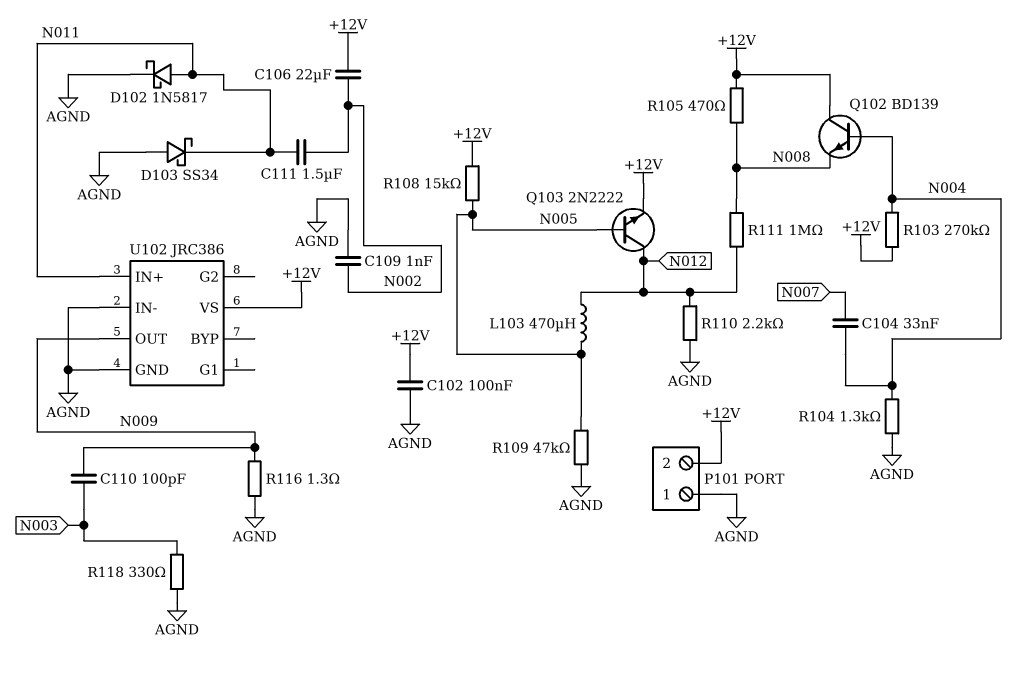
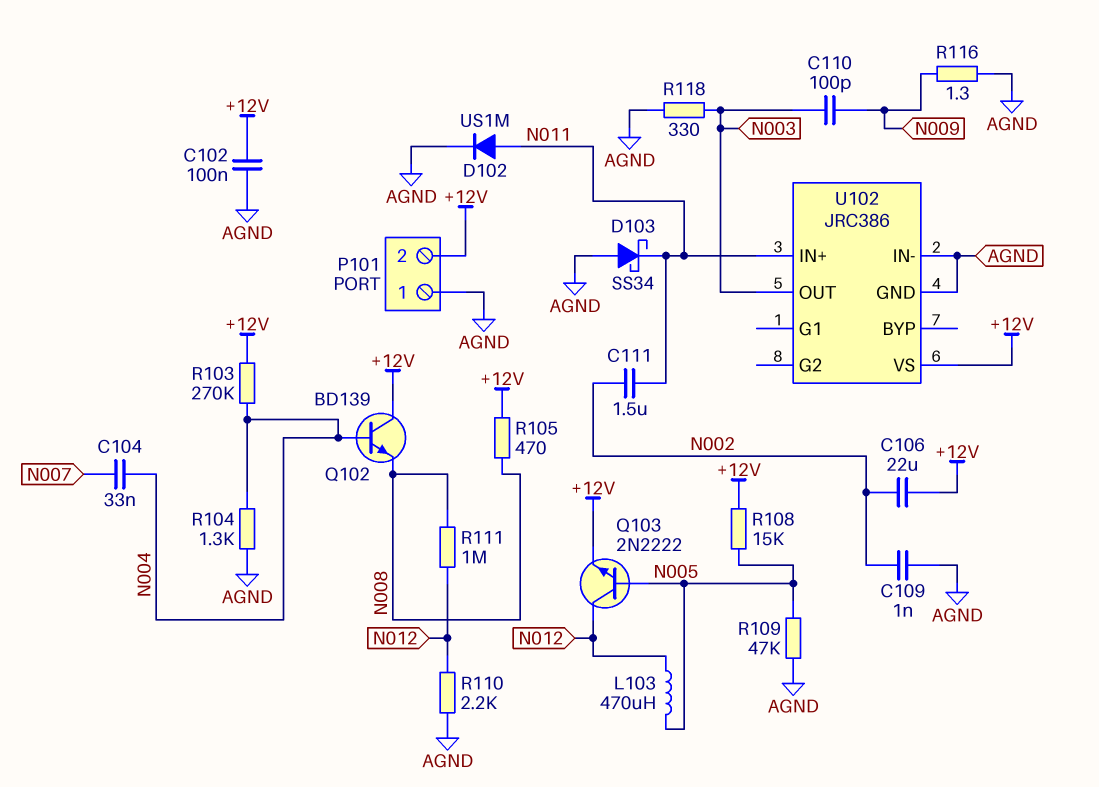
D102: schottky 1N5817 (A N011, K AGND) -> diode US1M (A N011, K AGND)
U102 pin OUT: N009 -> N003

